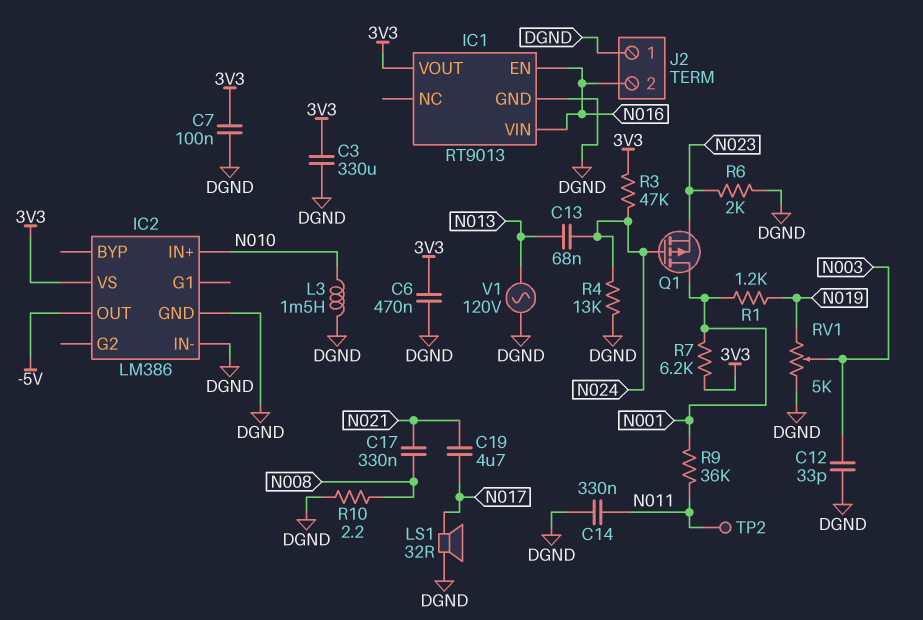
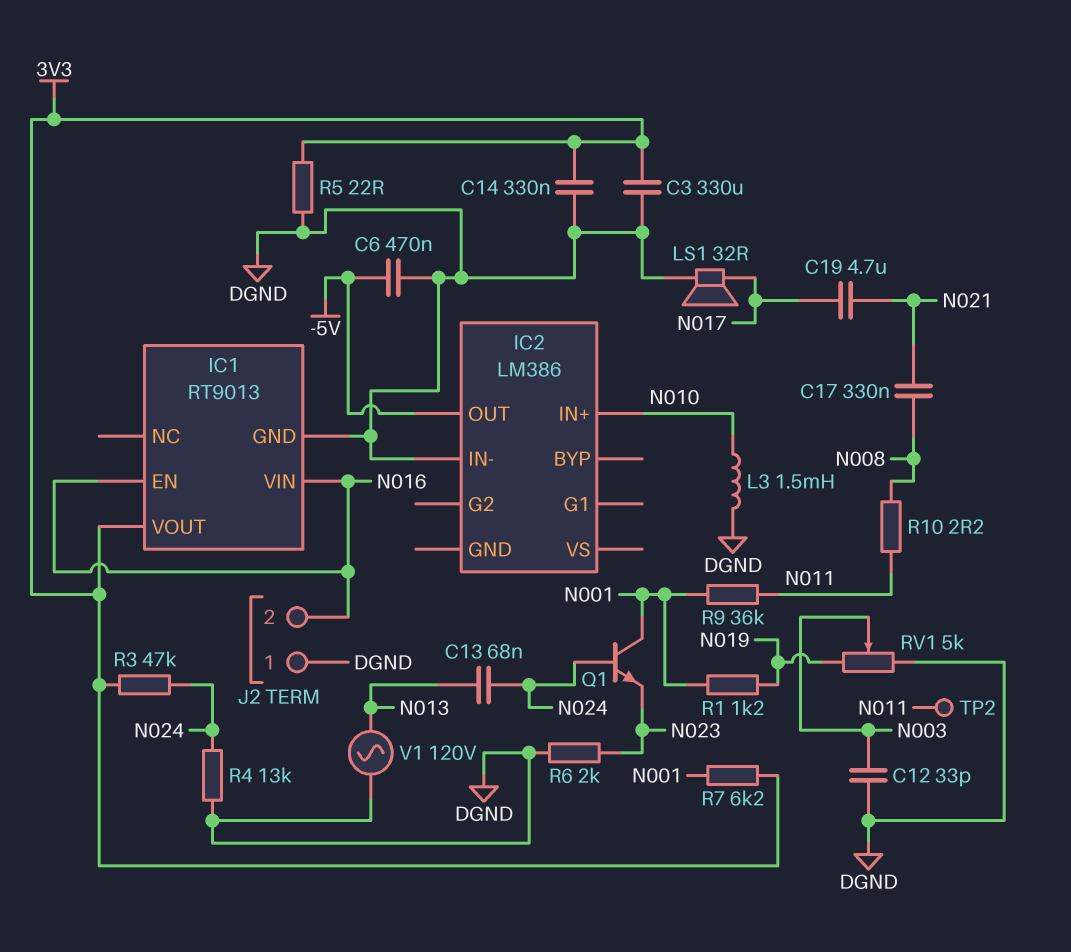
C6: 470nF (3V3, DGND) -> 470nF (-5V, DGND)
C7: 100nF (3V3, DGND) -> none
C14: 330nF (DGND, N011) -> 330nF (3V3, DGND)
IC2 pin GND: DGND -> none
IC2 pin VS: 3V3 -> none
Q1: PMOS (G N024, D N001, S N023) -> NPN (B N024, C N001, E N023)
R5: none -> 22 (3V3, DGND)
R10: 2.2 (DGND, N008) -> 2.2 (N008, N011)

